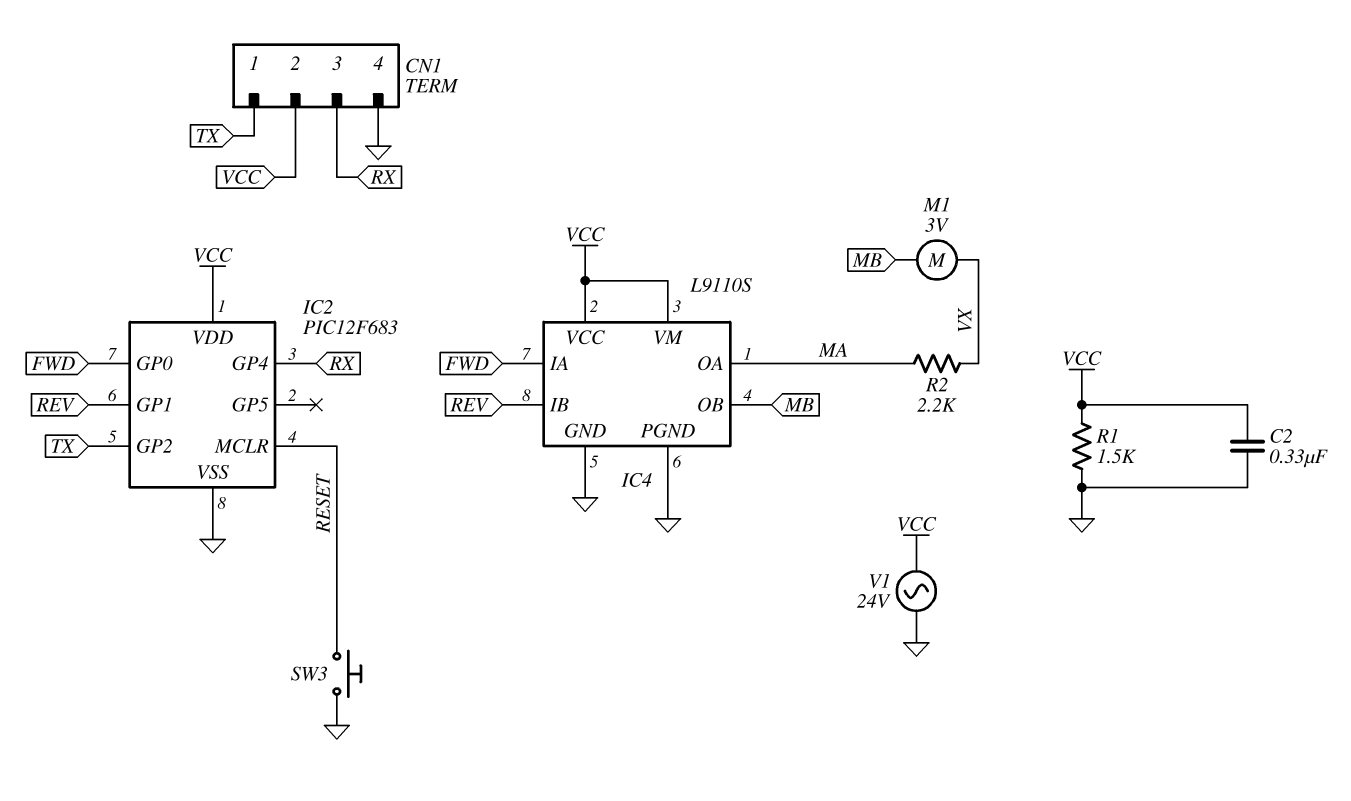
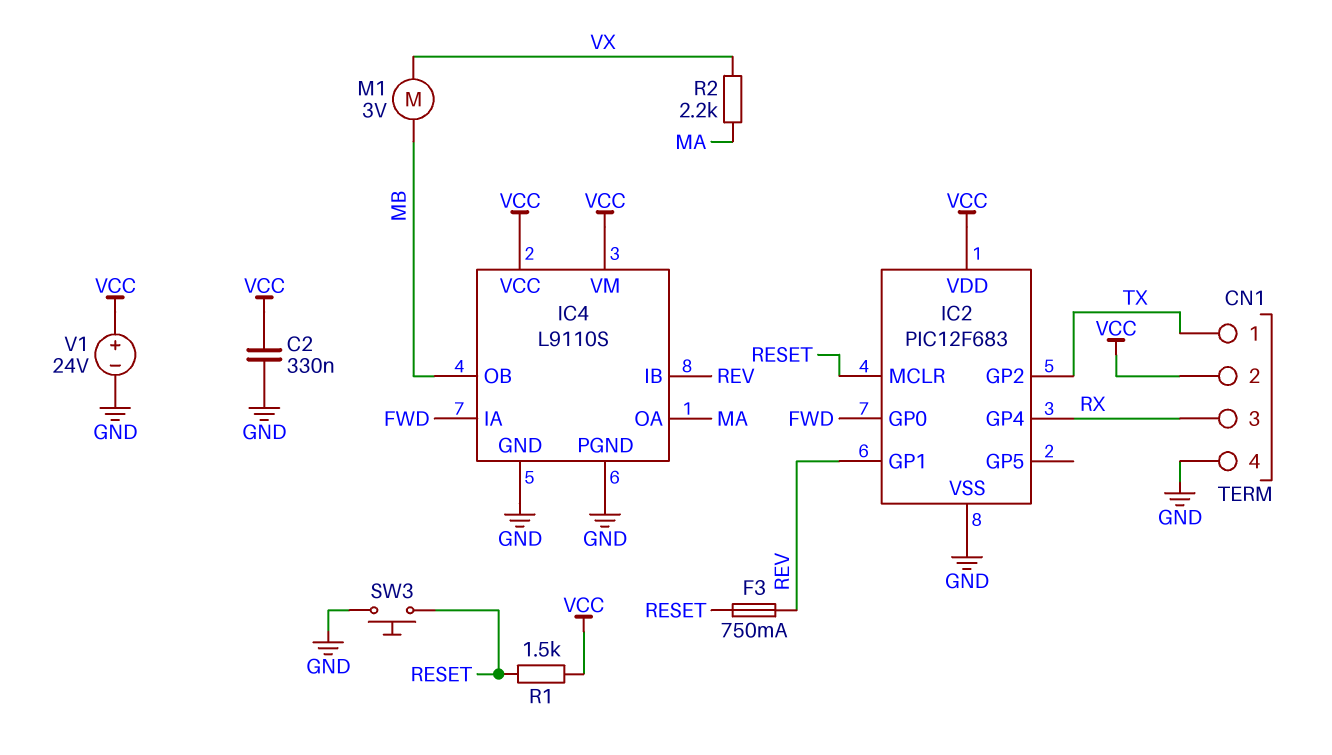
F3: none -> 750mA (RESET, REV)
R1: 1.5k (GND, VCC) -> 1.5k (RESET, VCC)
V1: AC 24V (GND, VCC) -> 24V (plus VCC, minus GND)

